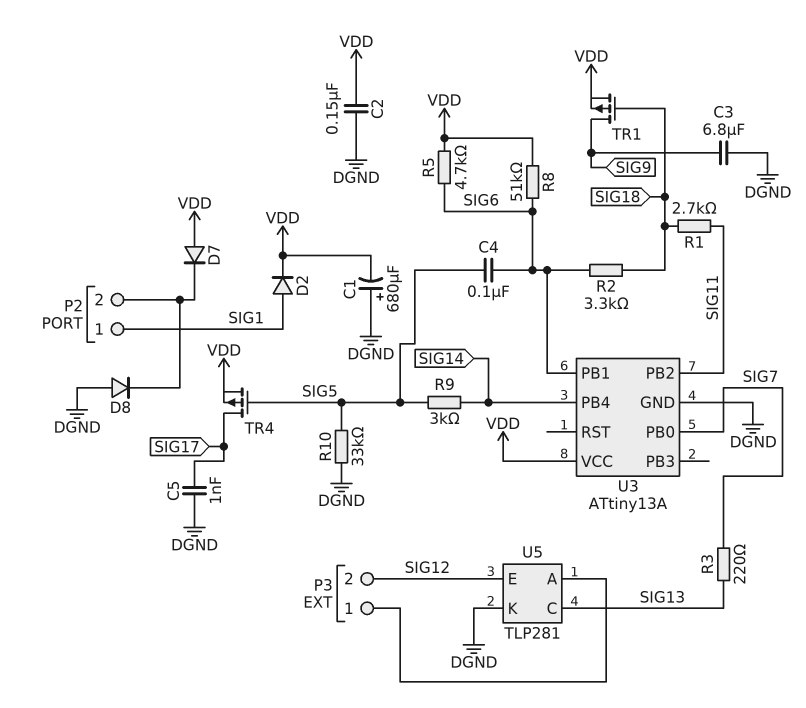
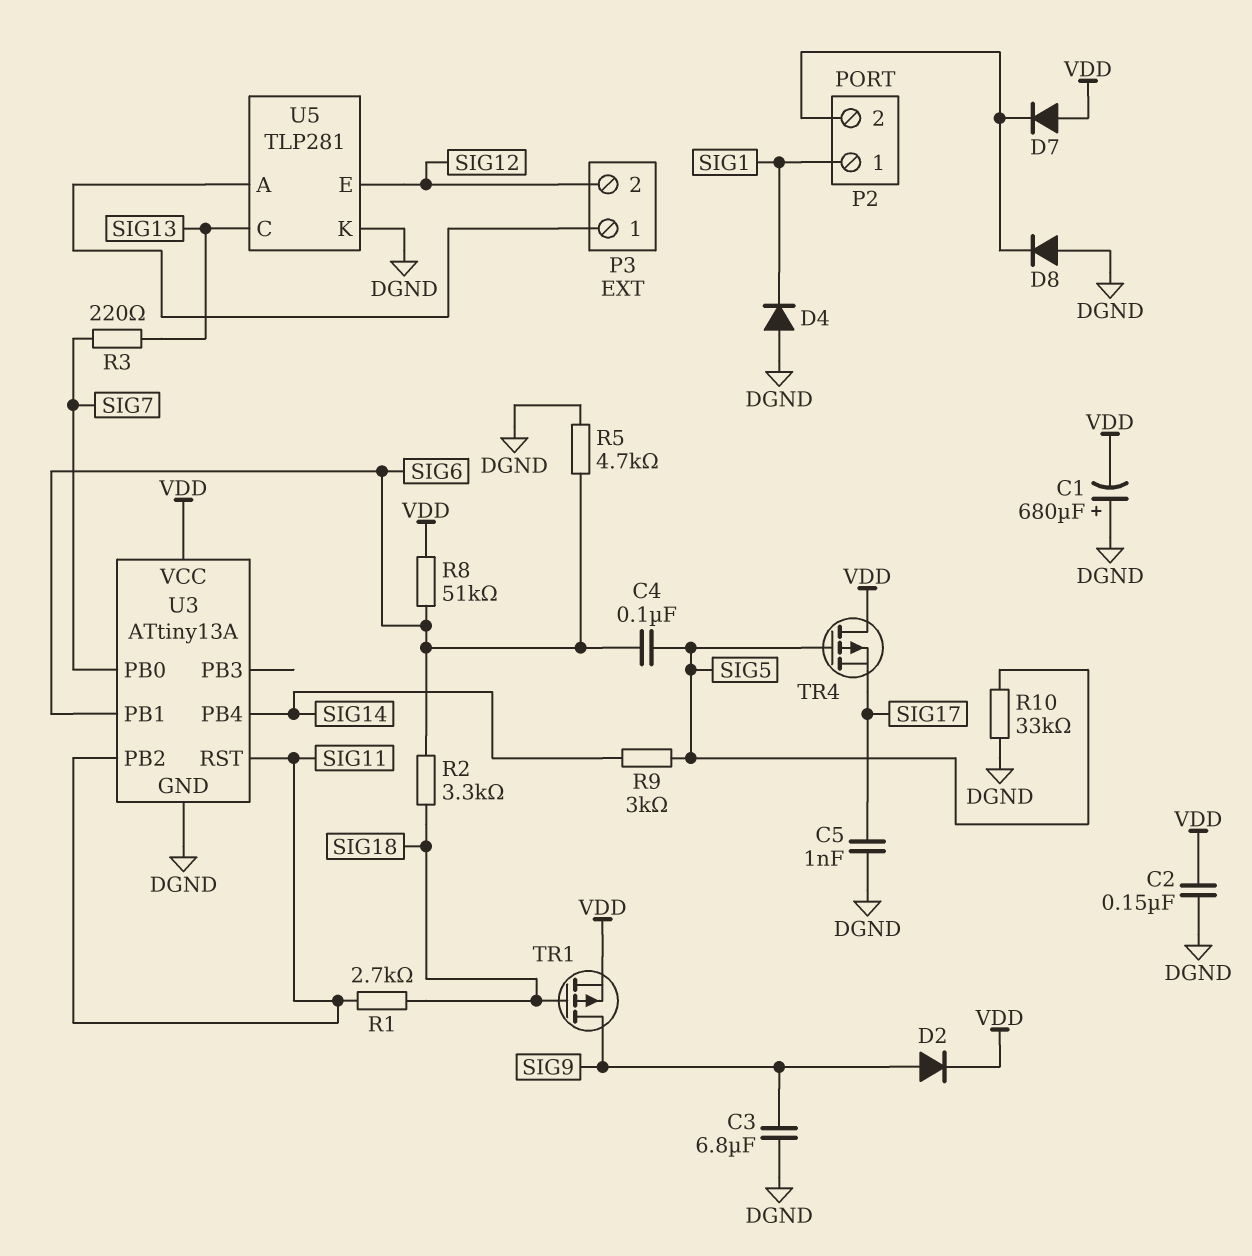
D2: diode (A SIG1, K VDD) -> diode (A SIG9, K VDD)
D4: none -> diode (A DGND, K SIG1)
R5: 4.7k (SIG6, VDD) -> 4.7k (DGND, SIG6)
TR4: PMOS (G SIG5, D SIG17, S VDD) -> PMOS (G SIG5, D VDD, S SIG17)
U3 pin RST: none -> SIG11

